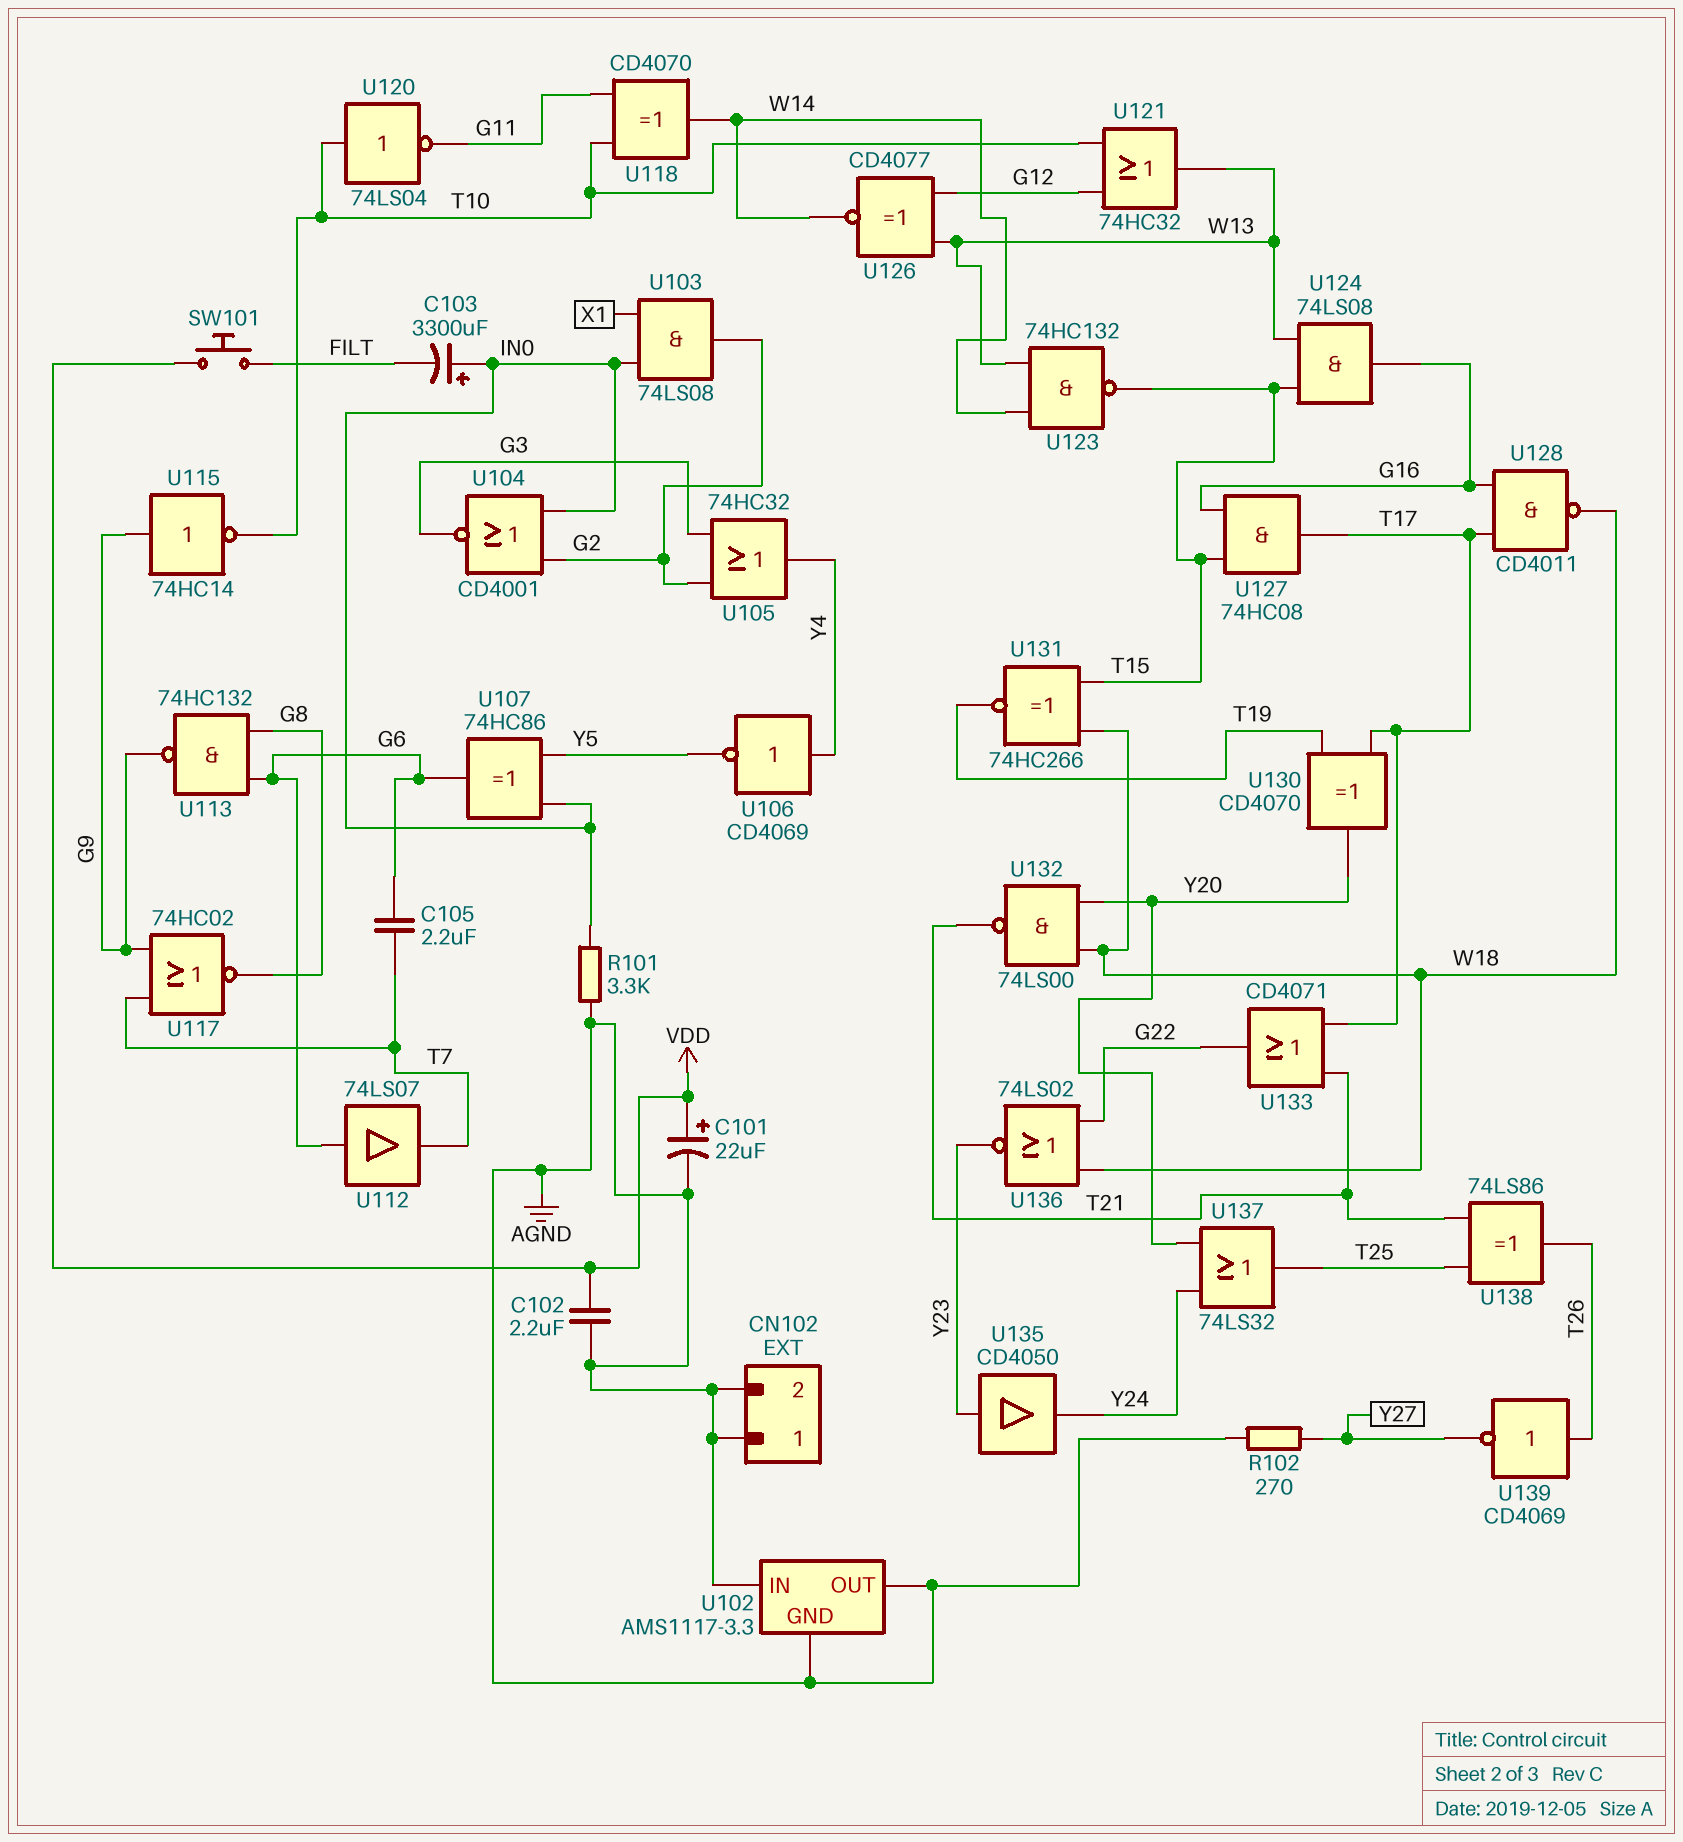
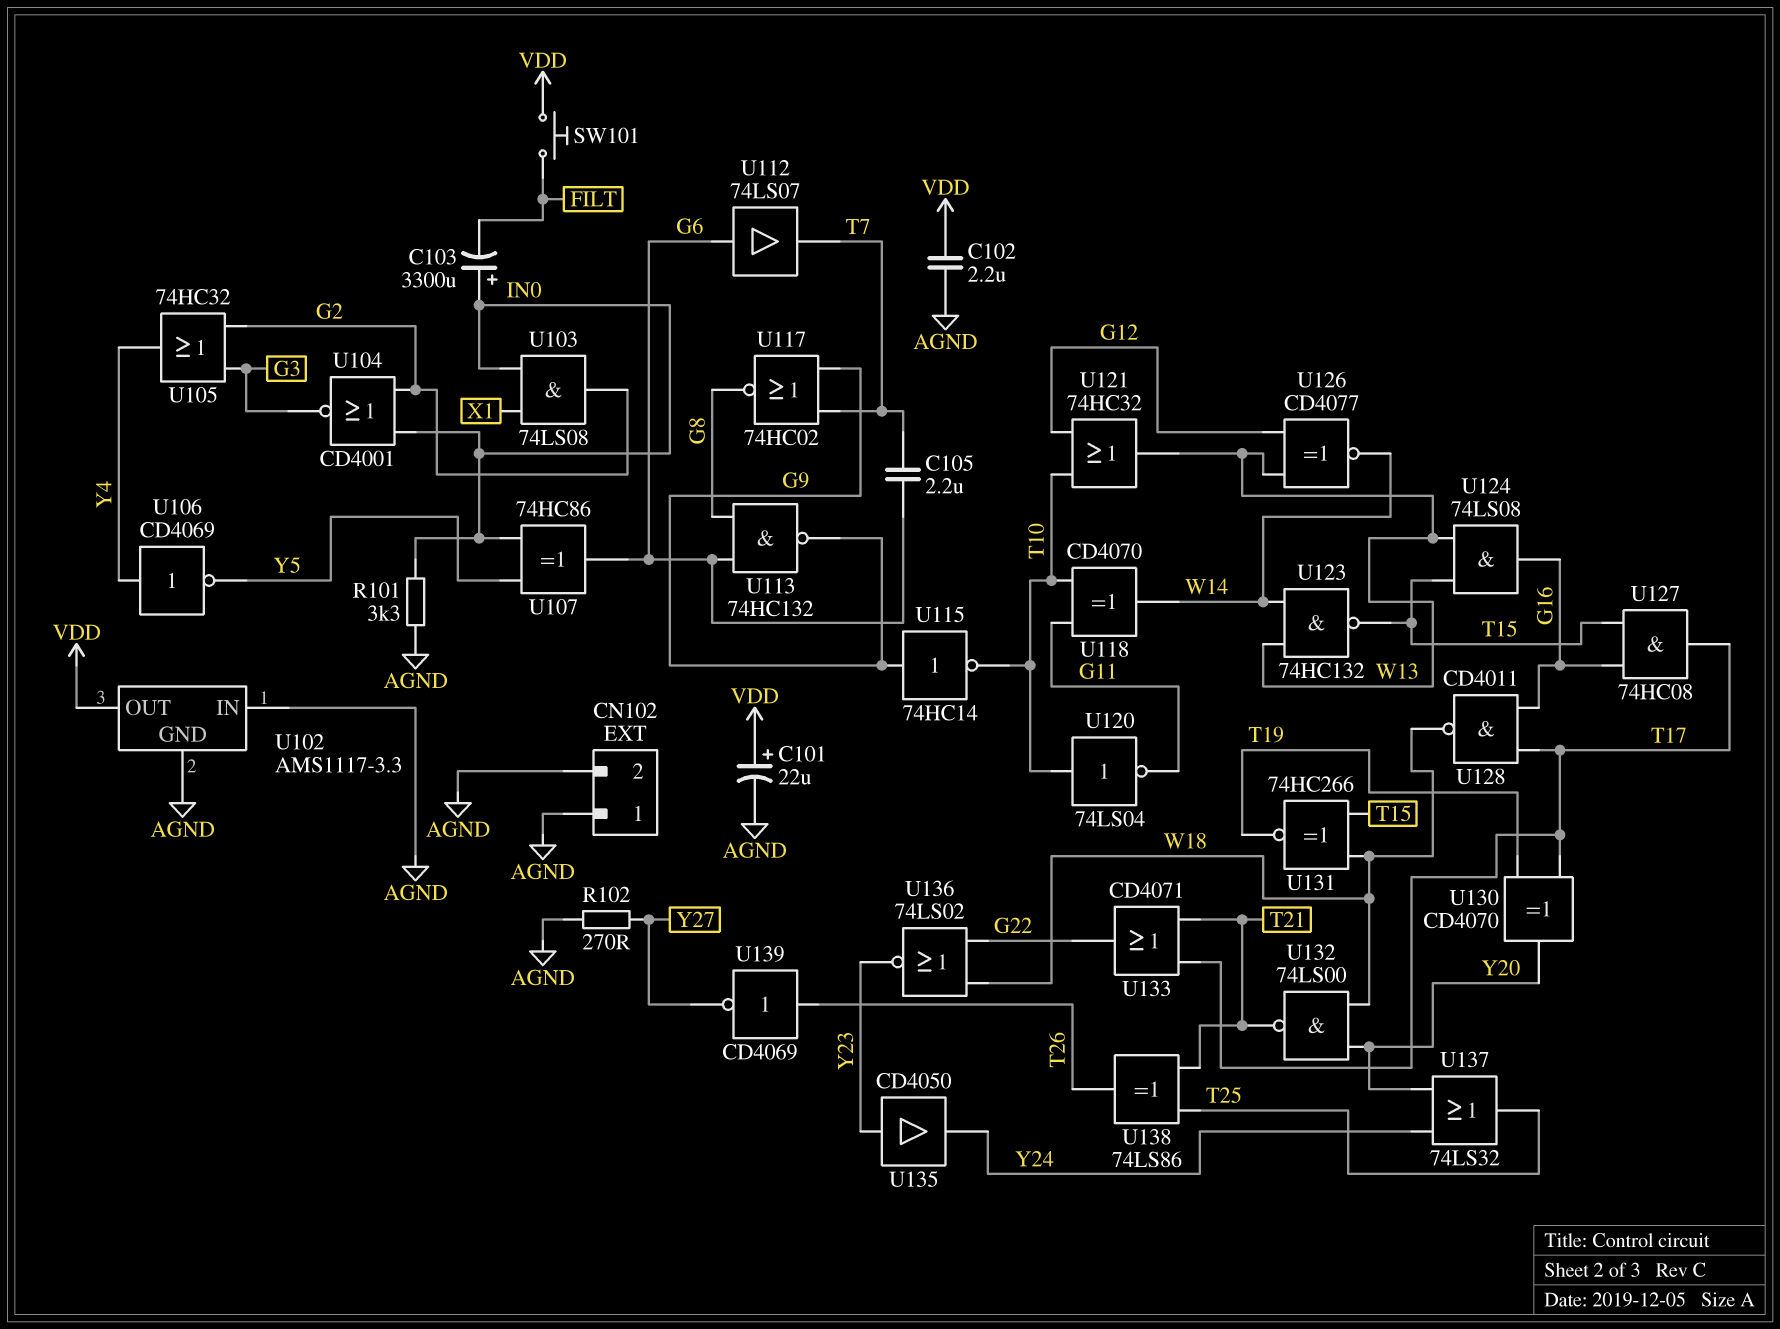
U102 pin OUT: AGND -> VDD

